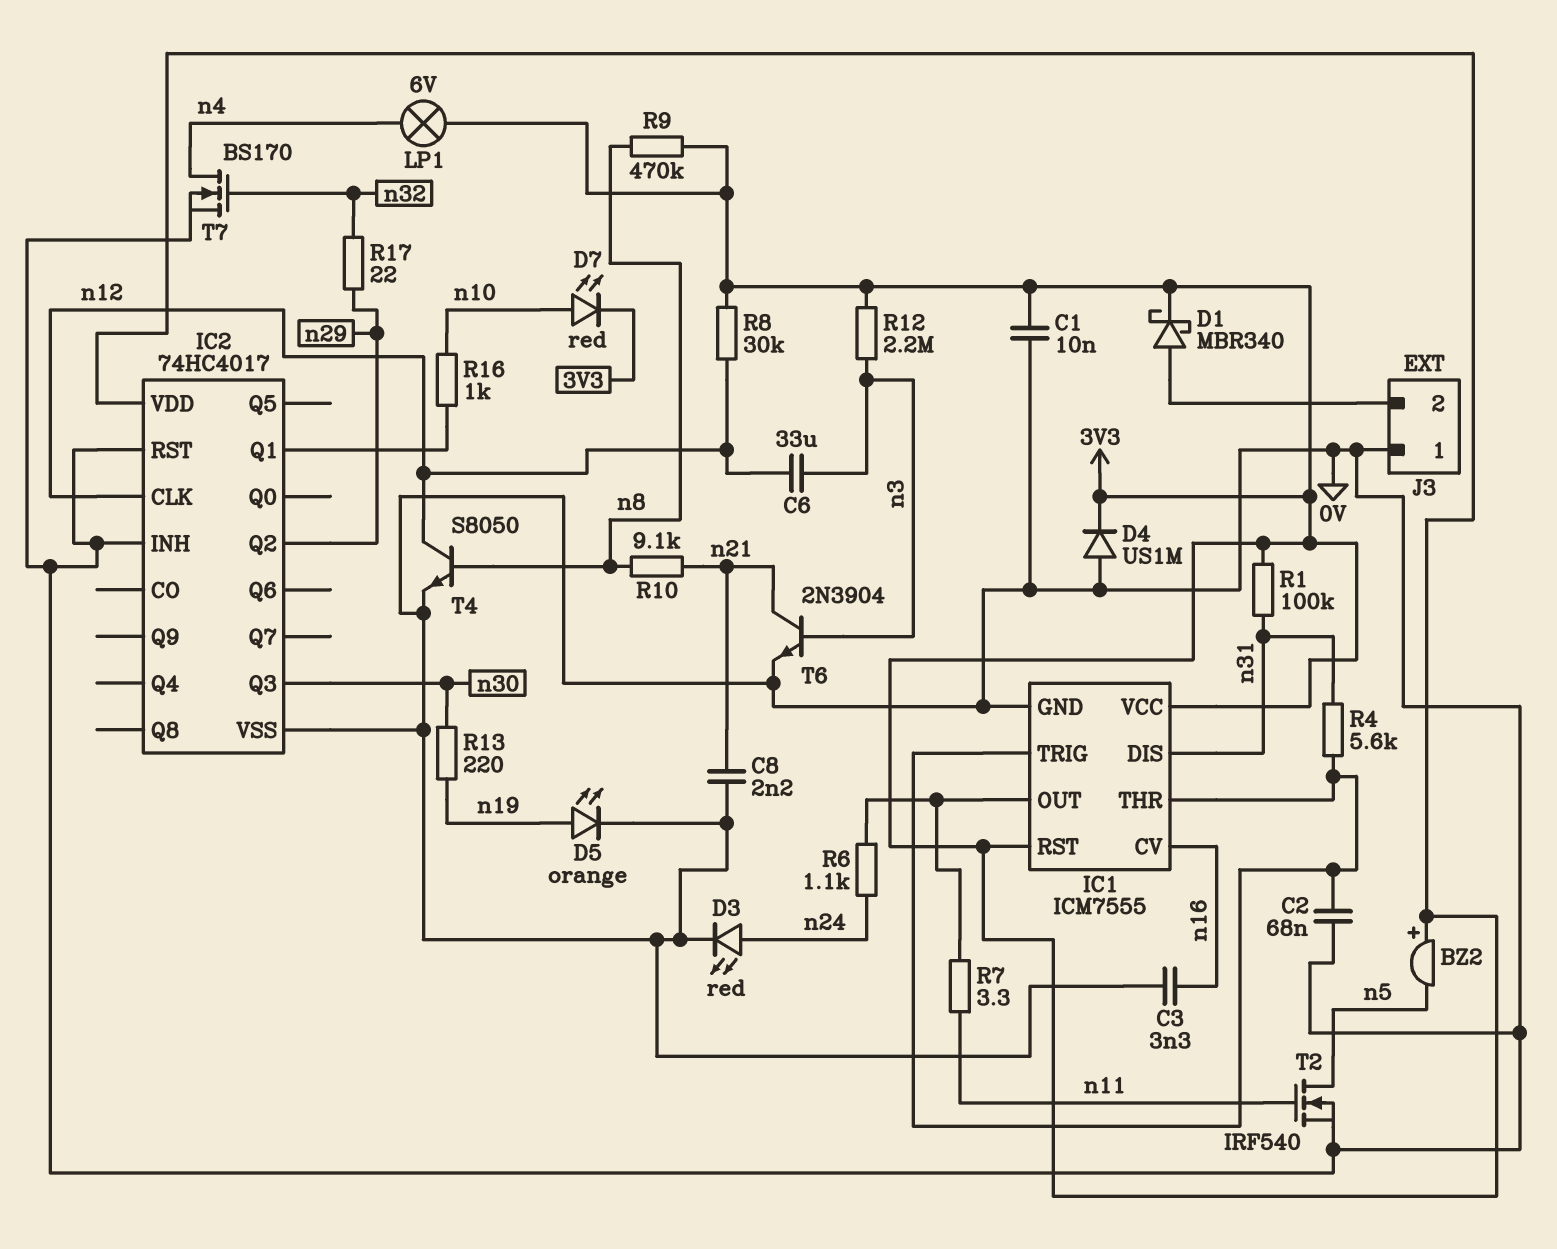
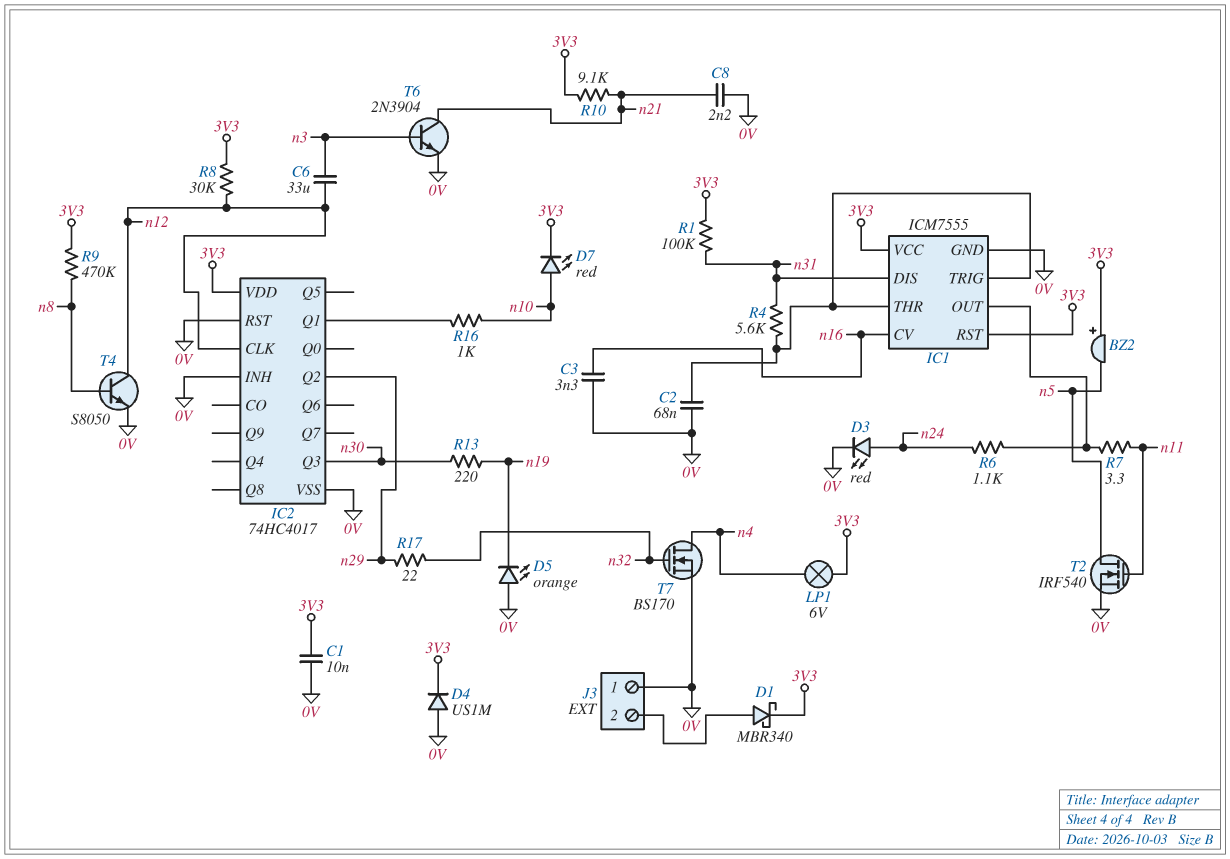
D5: LED orange (A n19, K 0V) -> LED orange (A 0V, K n19)
R10: 9.1k (n8, n21) -> 9.1k (3V3, n21)
R12: 2.2M (3V3, n3) -> none

